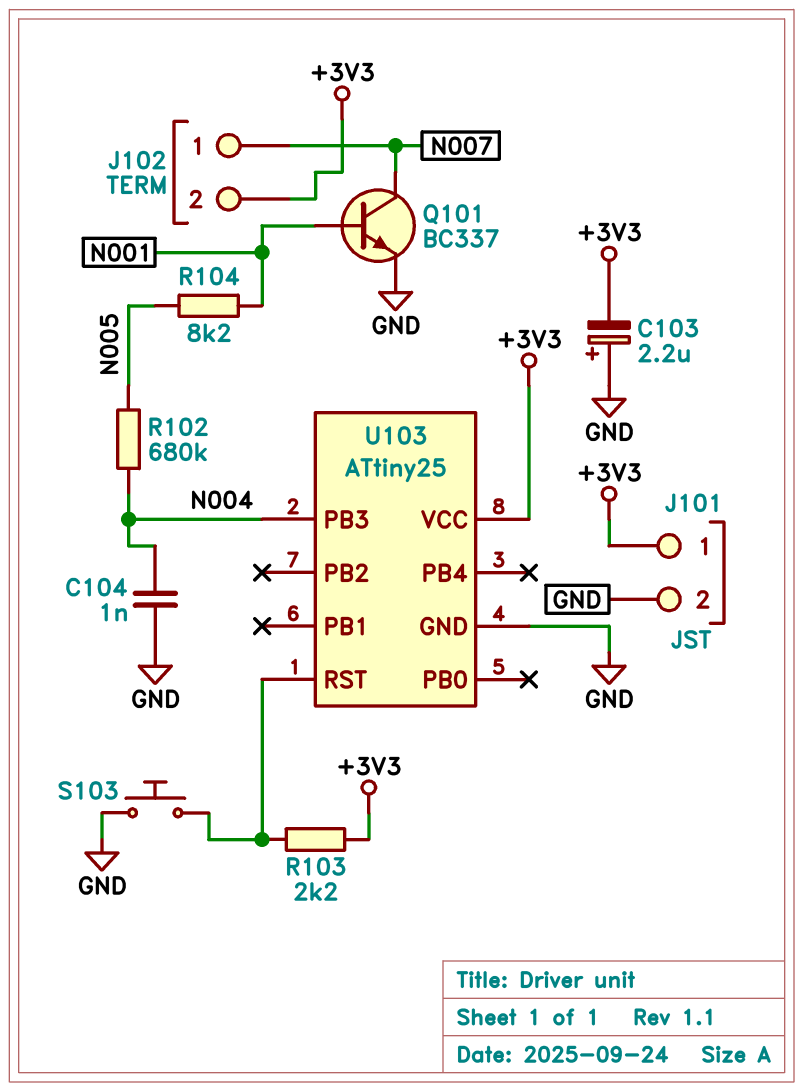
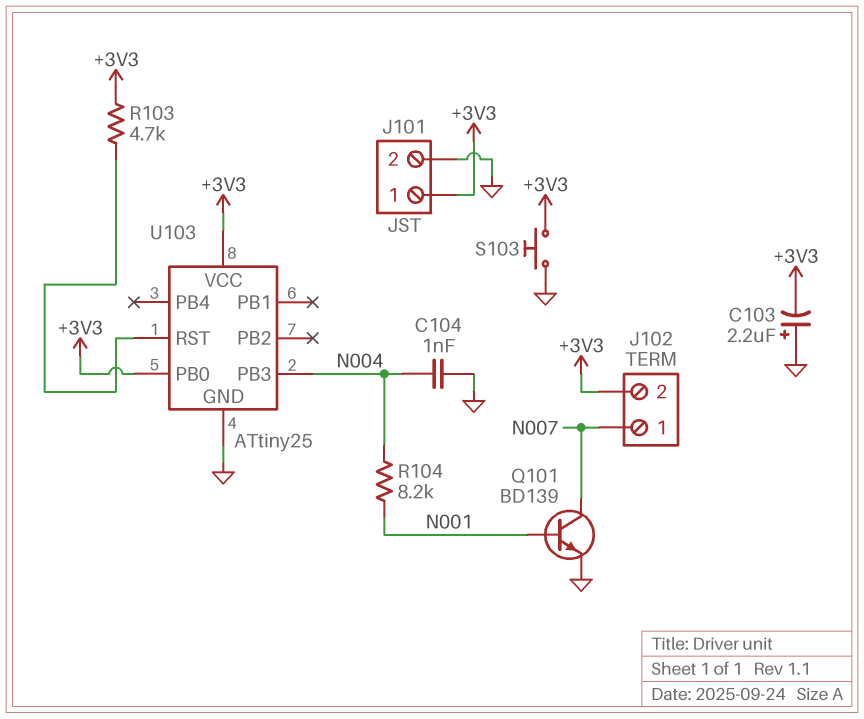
Q101: NPN BC337 (B N001, C N007, E GND) -> NPN BD139 (B N001, C N007, E GND)
R102: 680k (N004, N005) -> none
R103: 2.2k (+3V3, U103/RST) -> 4.7k (+3V3, U103/RST)
R104: 8.2k (N001, N005) -> 8.2k (N001, N004)
S103: button (GND, U103/RST) -> button (+3V3, GND)
U103 pin PB0: none -> +3V3

